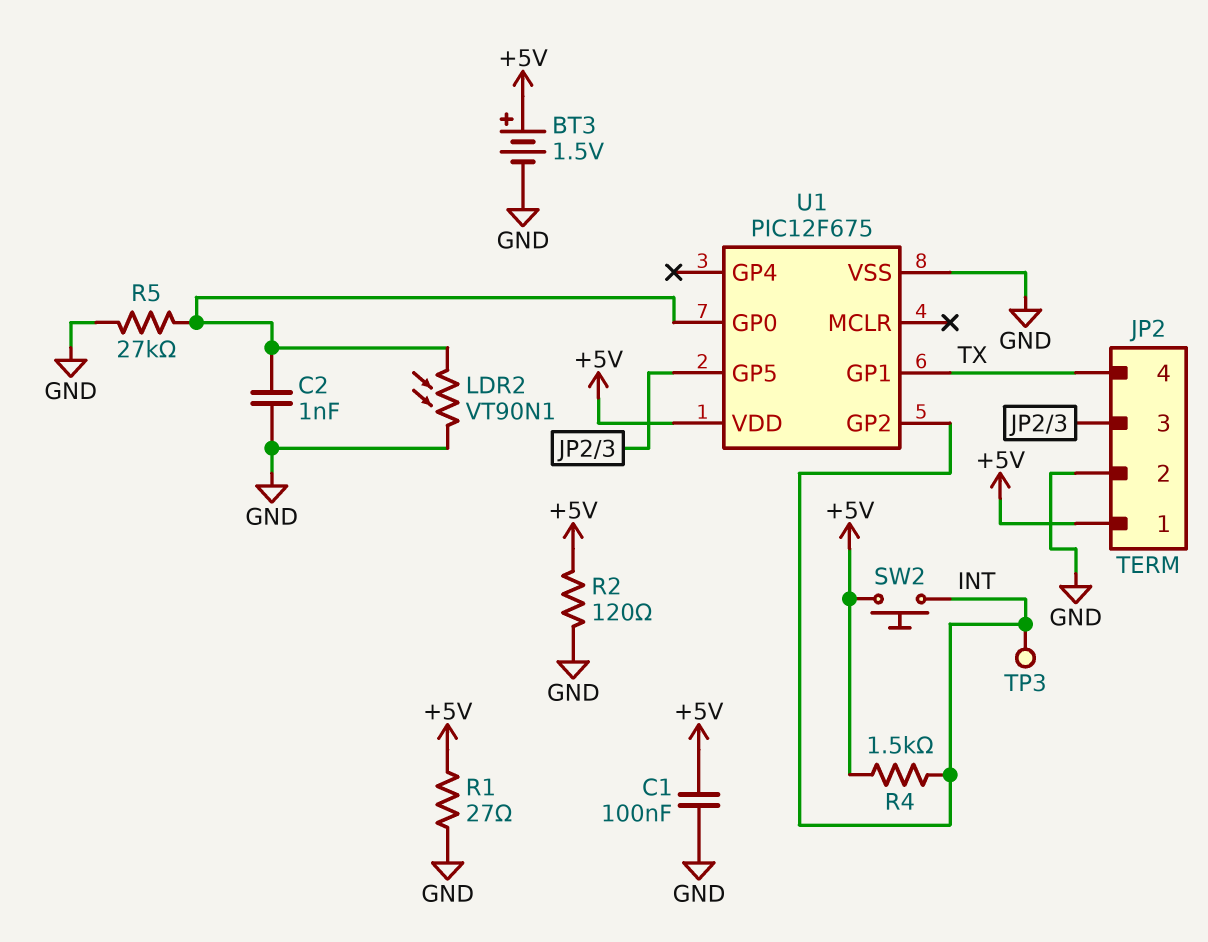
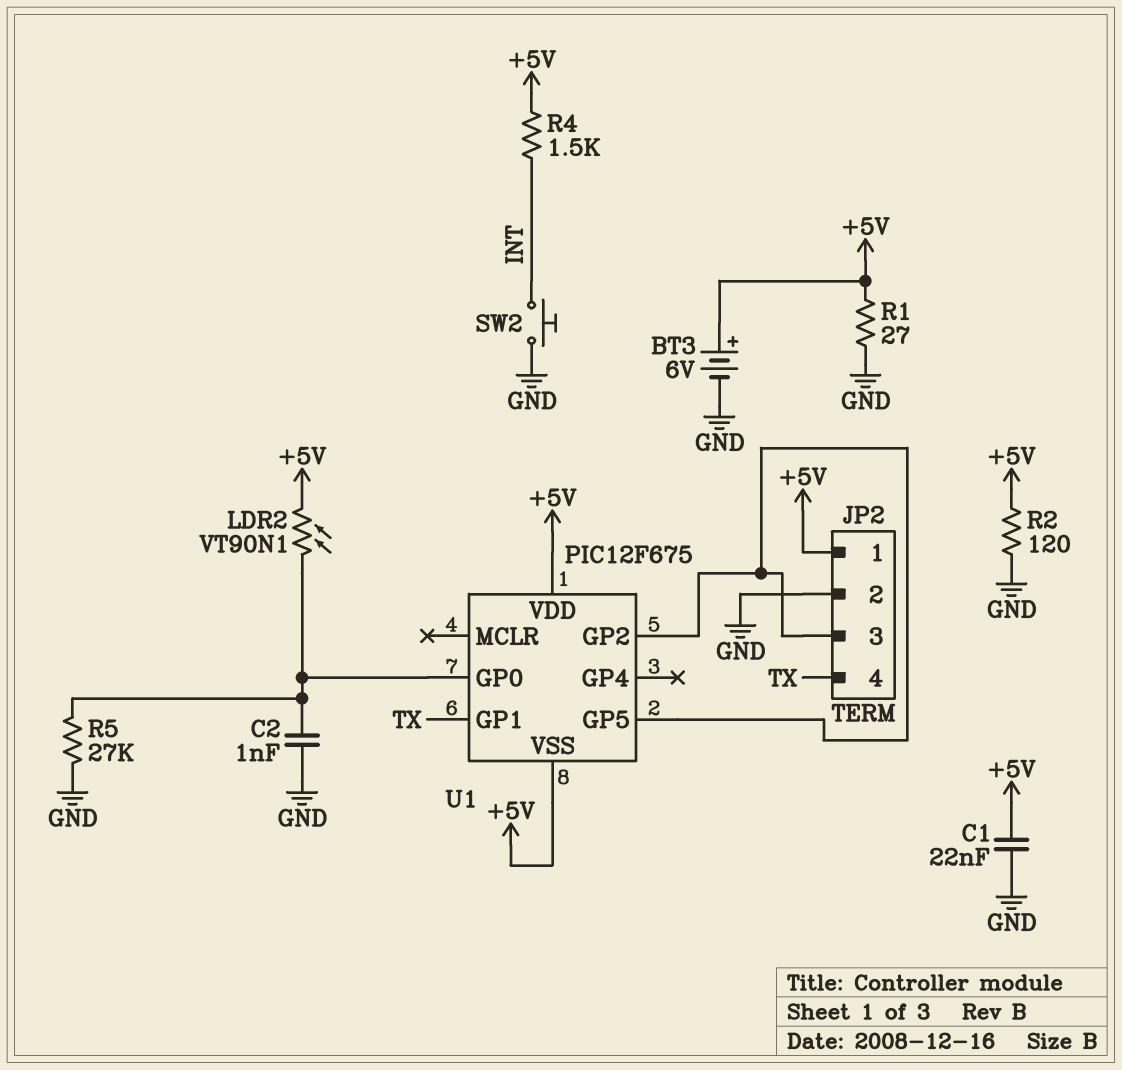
BT3: 1.5V (plus +5V, minus GND) -> 6V (plus +5V, minus GND)
C1: 100nF (+5V, GND) -> 22nF (+5V, GND)
LDR2: VT90N1 (GND, U1/GP0) -> VT90N1 (+5V, U1/GP0)
SW2: button (+5V, INT) -> button (GND, INT)
TP3: test point (INT) -> none
U1 pin GP2: INT -> JP2/3
U1 pin VSS: GND -> +5V

